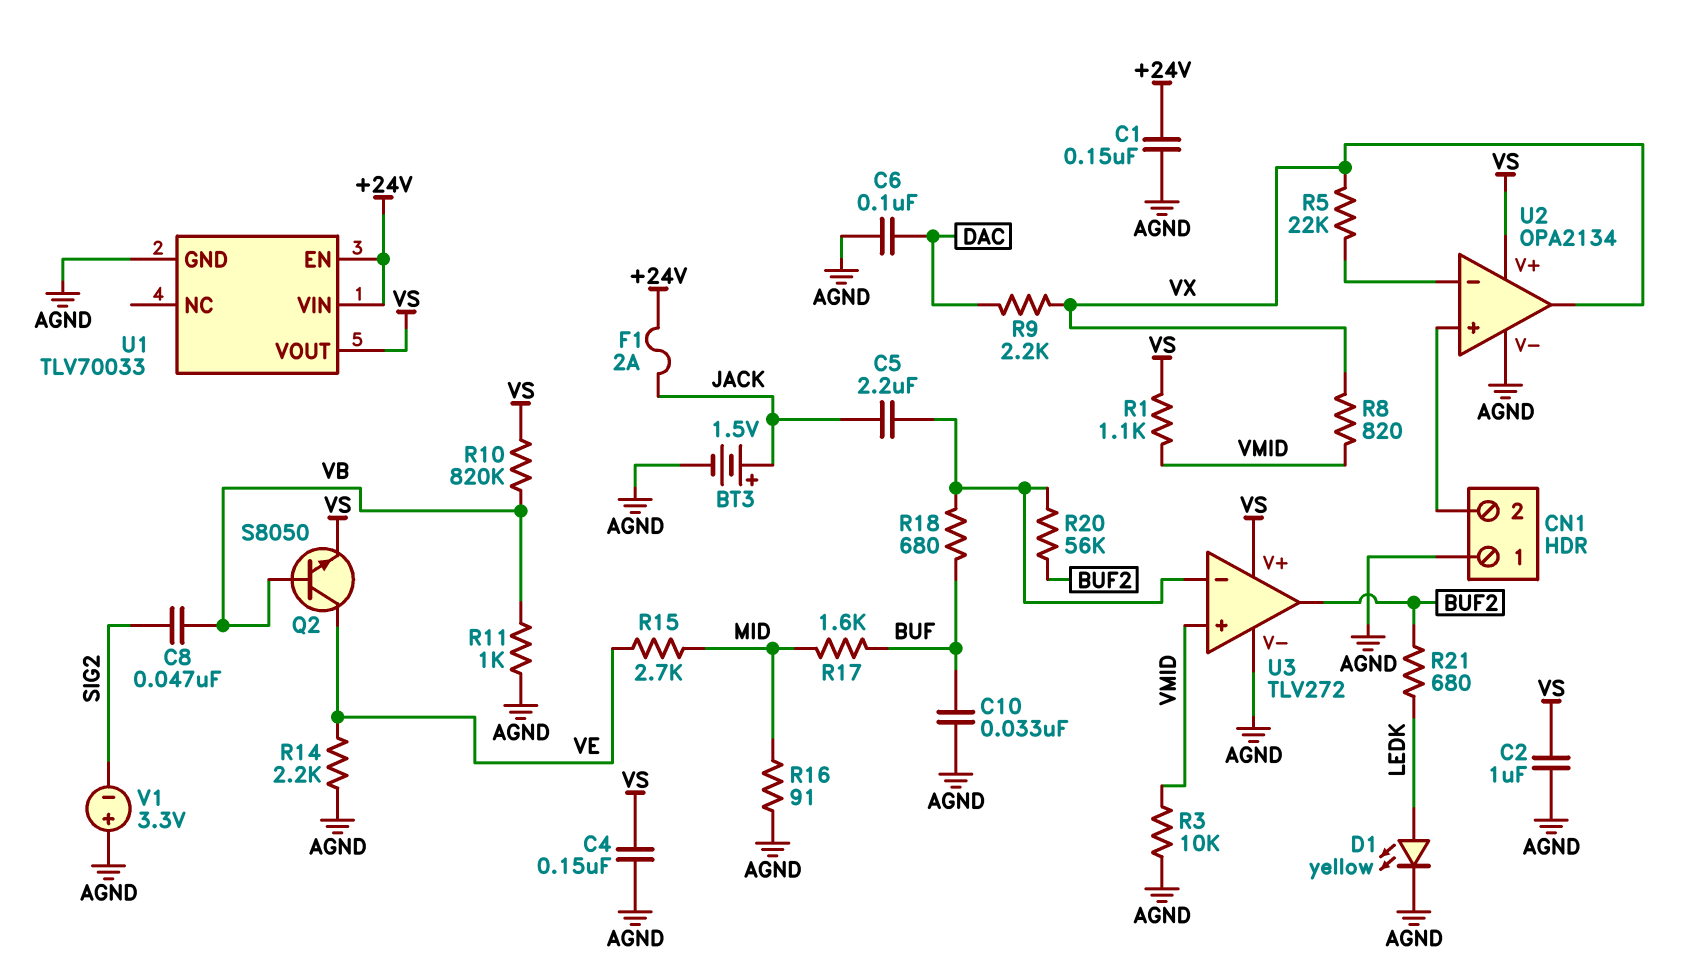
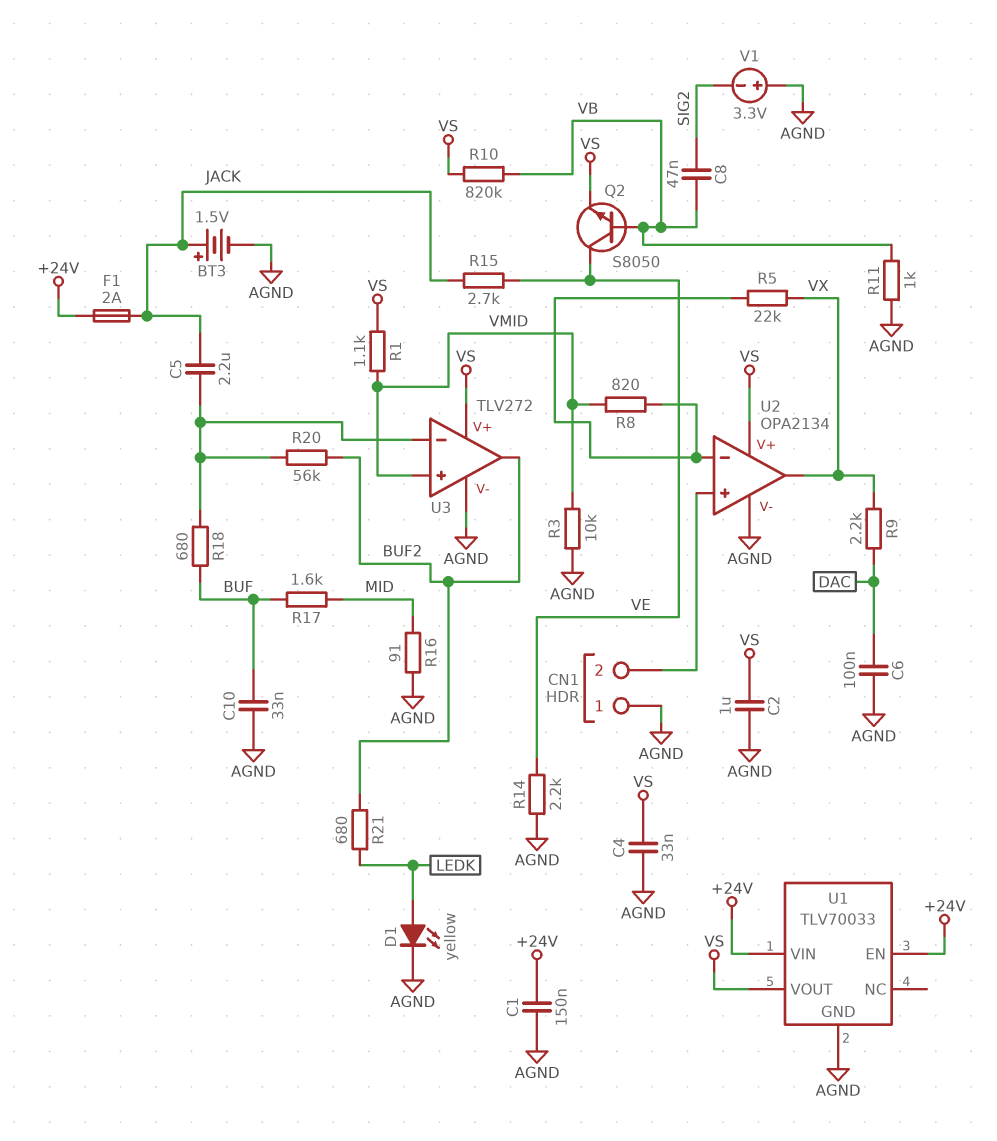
C4: 150nF (AGND, VS) -> 33nF (AGND, VS)
R8: 820 (VMID, VX) -> 820 (U2/in-, VMID)
R15: 2.7k (MID, VE) -> 2.7k (JACK, VE)

